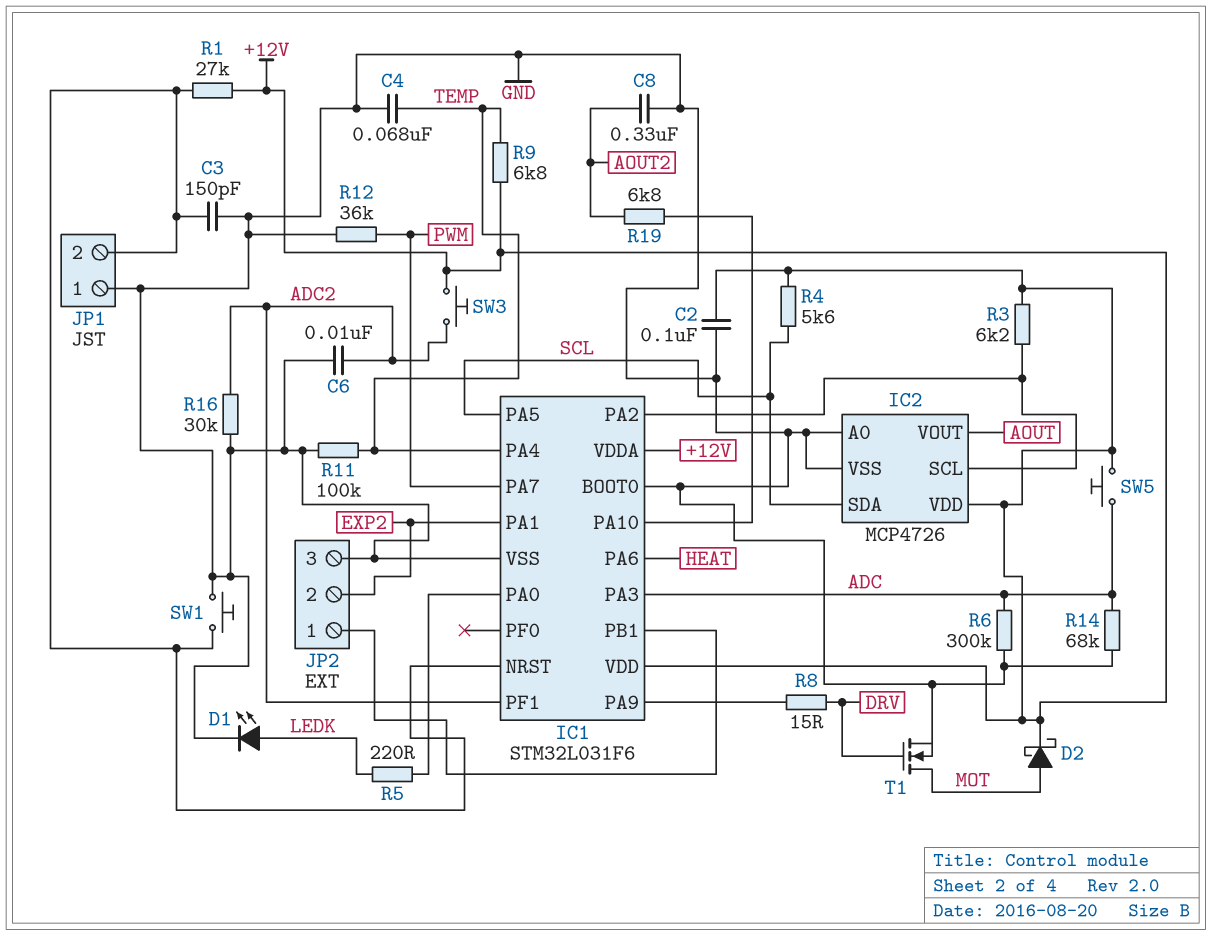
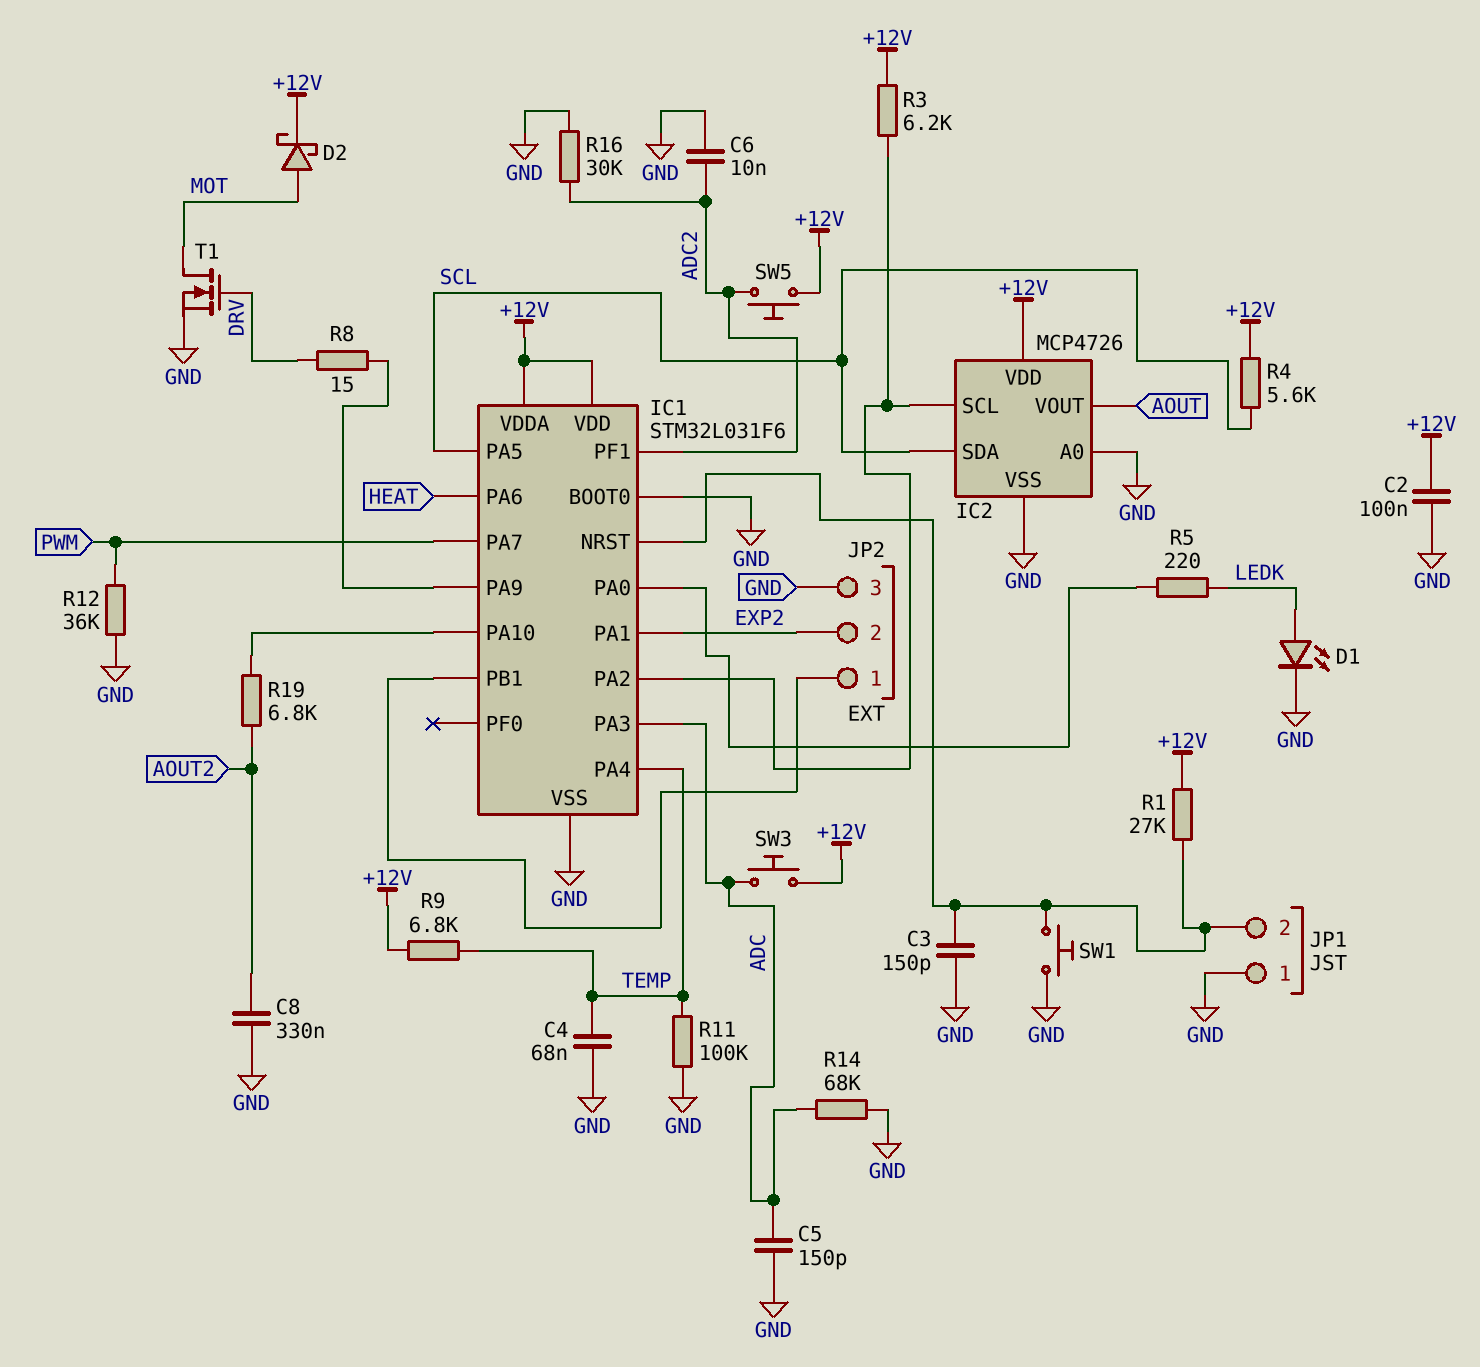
C5: none -> 150pF (ADC, GND)
R6: 300k (ADC, GND) -> none
SW3: button (+12V, ADC2) -> button (+12V, ADC)
SW5: button (+12V, ADC) -> button (+12V, ADC2)

